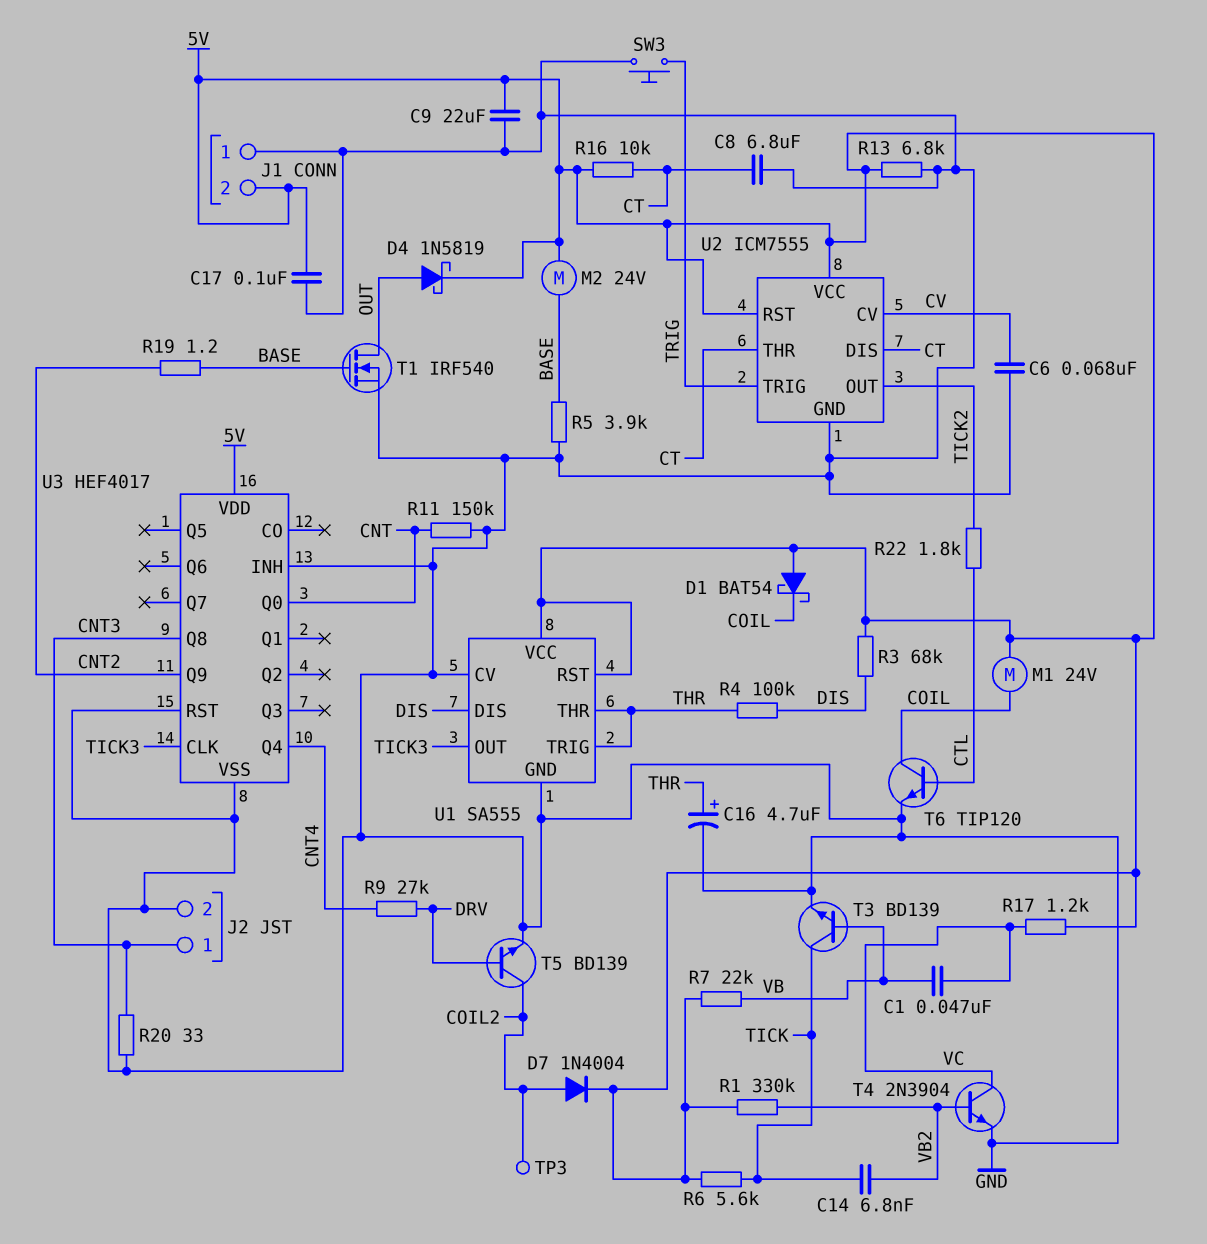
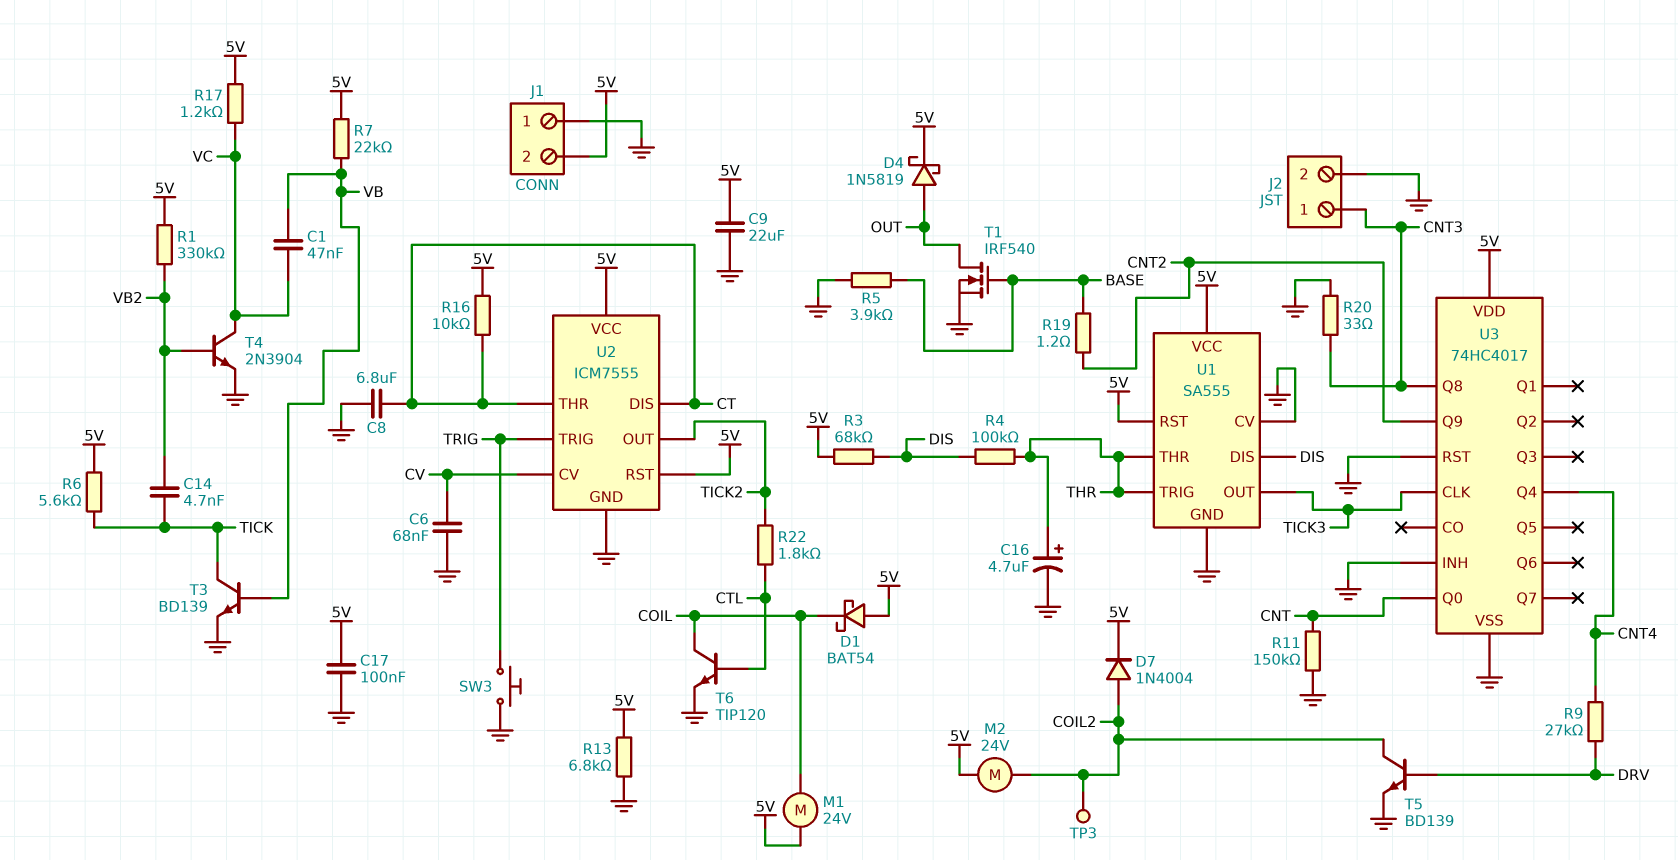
C14: 6.8nF (TICK, VB2) -> 4.7nF (TICK, VB2)
M2: motor 24V (5V, BASE) -> motor 24V (5V, COIL2)
U3: HEF4017 -> 74HC4017

